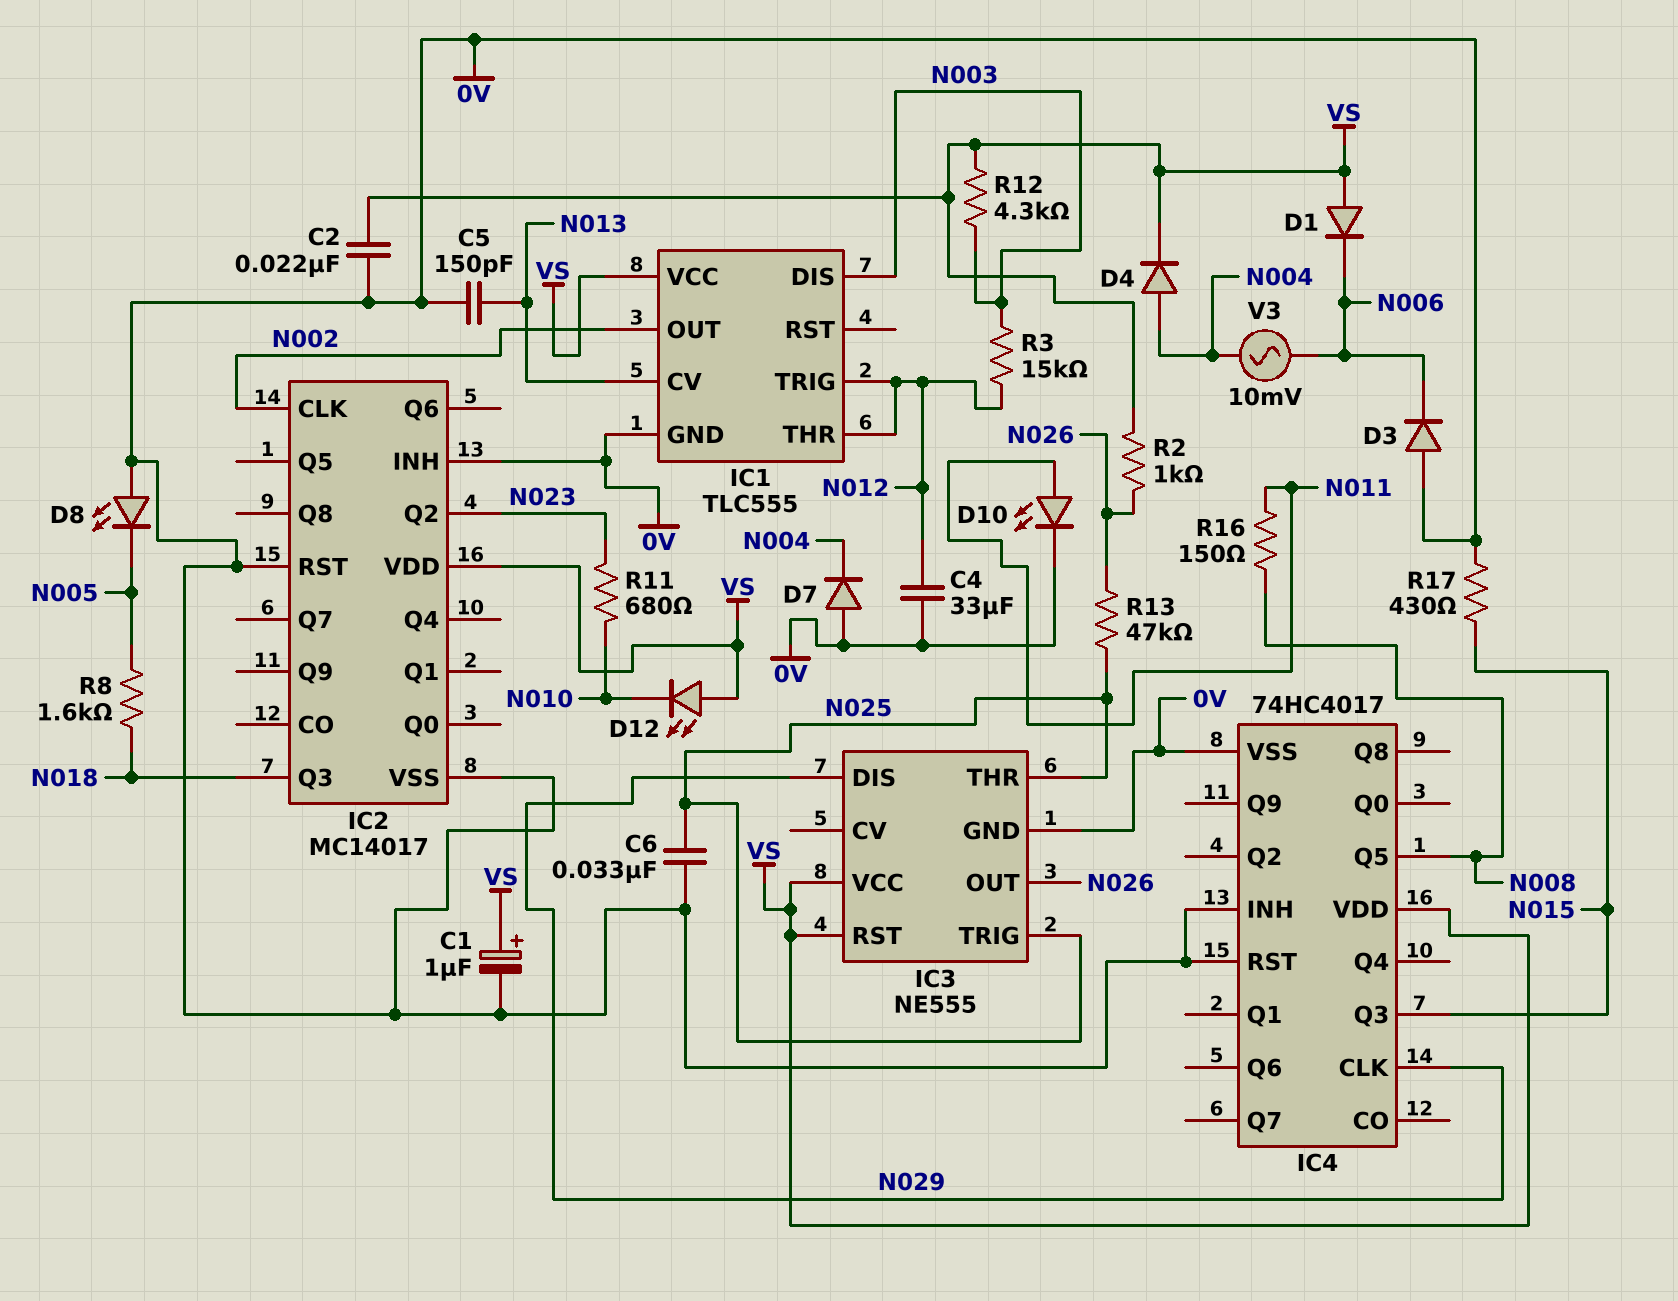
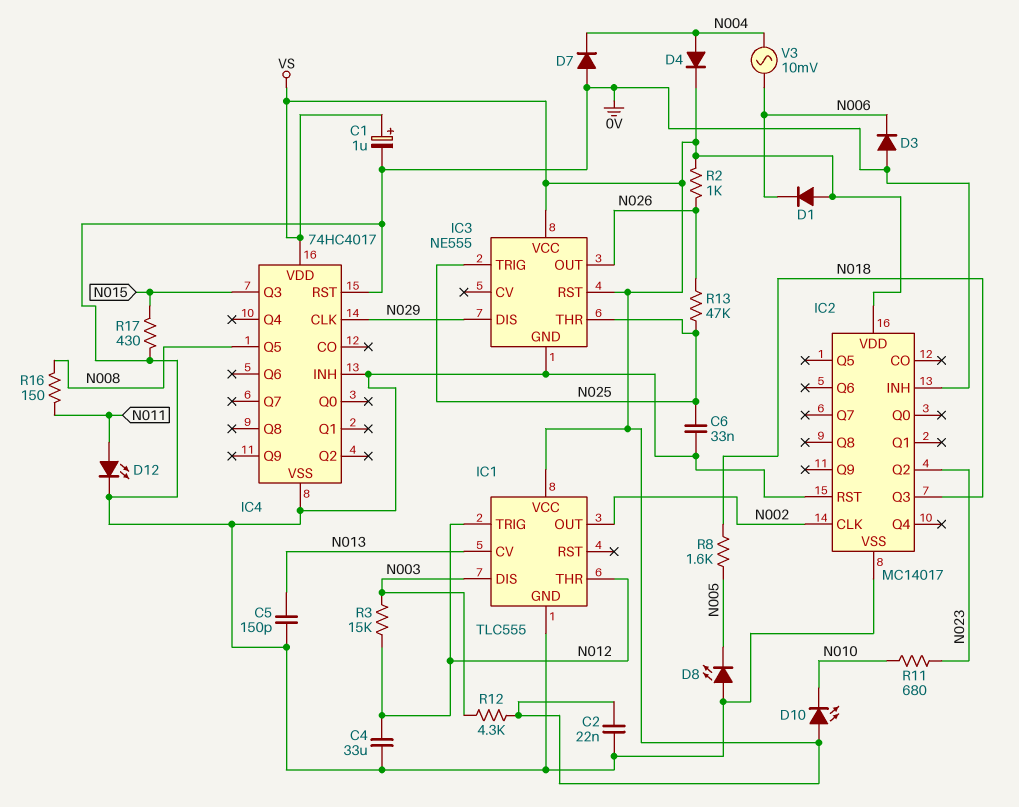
D10: LED (A N011, K 0V) -> LED (A VS, K N010)
D12: LED (A VS, K N010) -> LED (A N011, K 0V)

